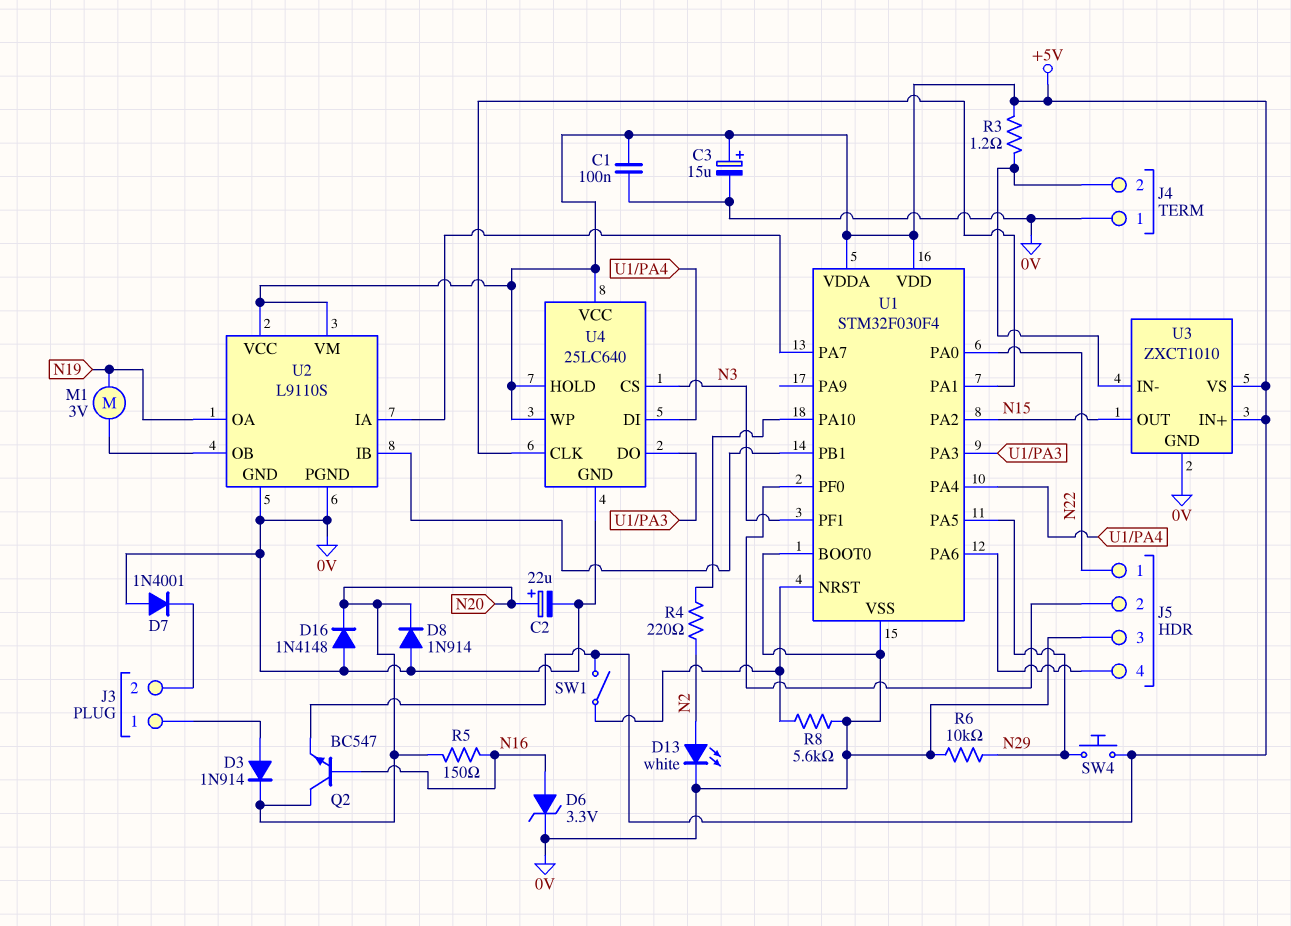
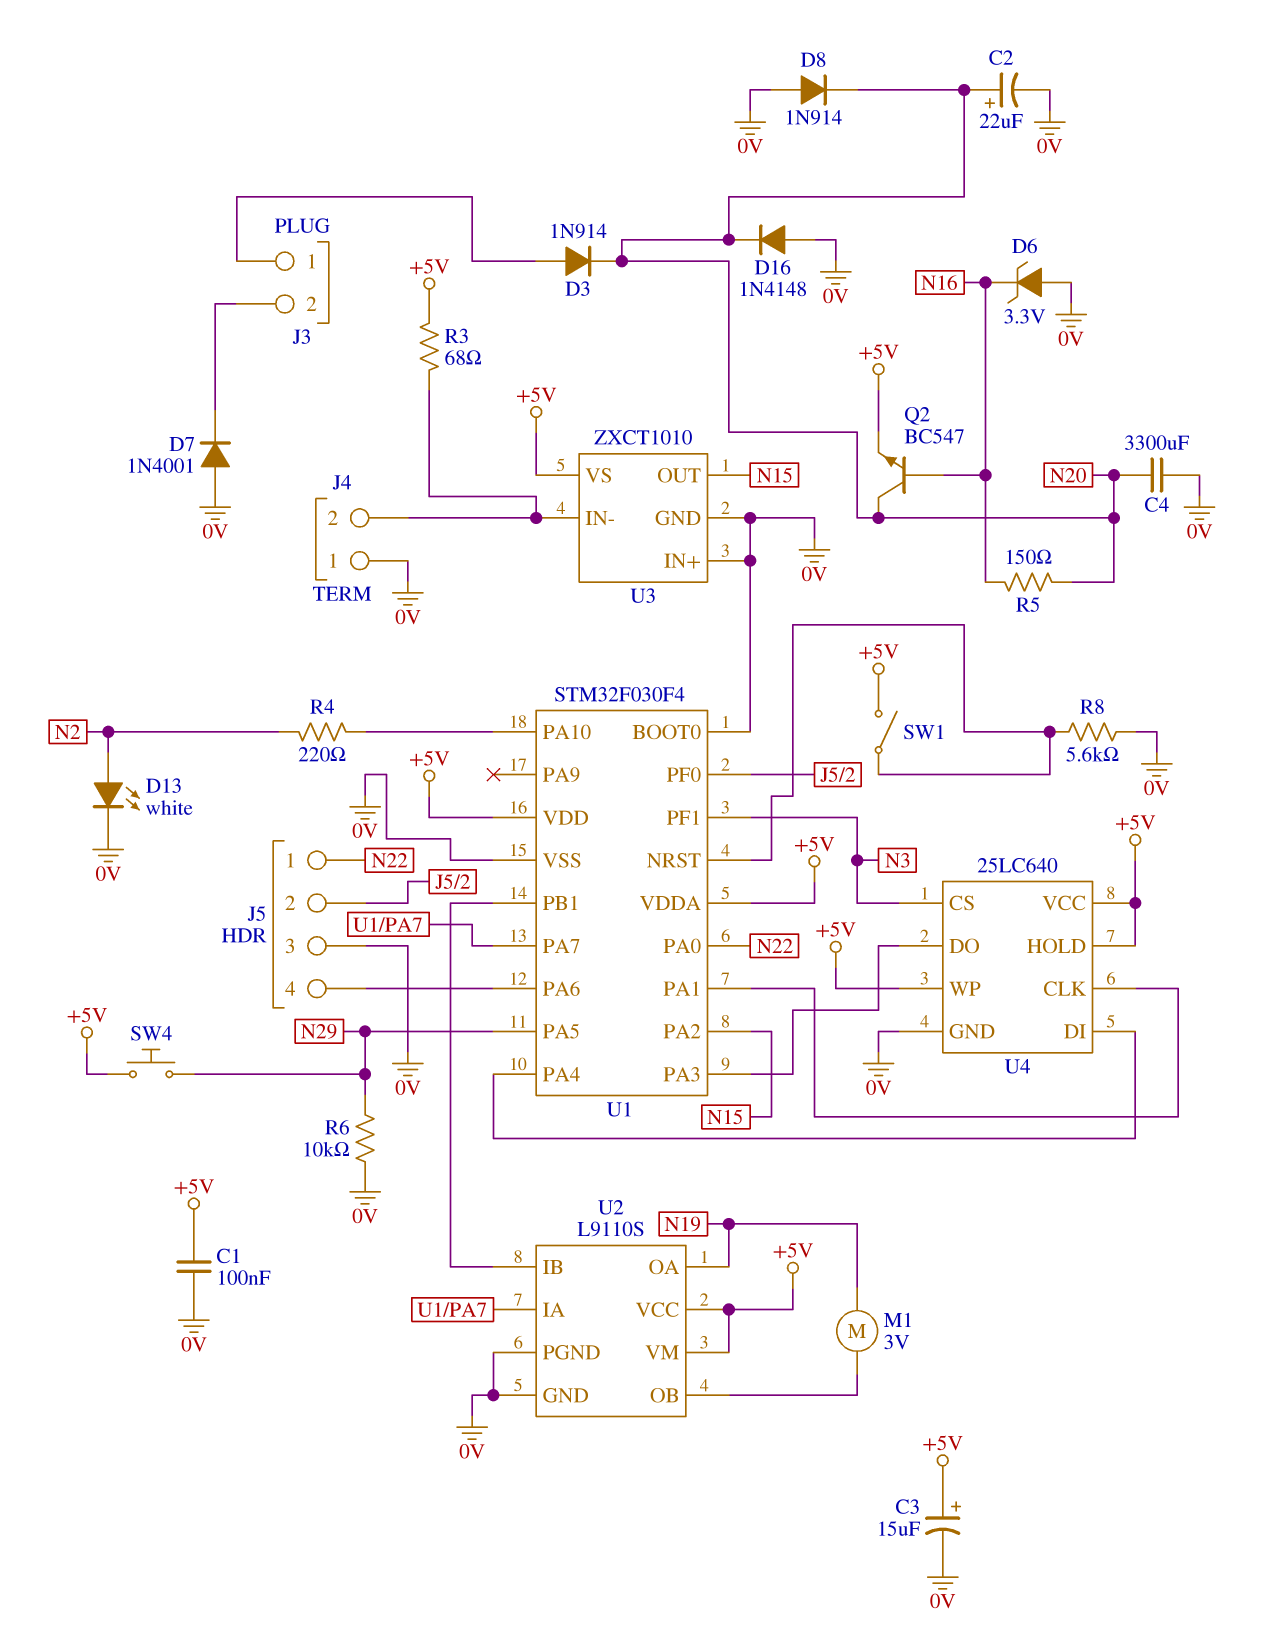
C4: none -> 3300uF (0V, N20)
D6: zener 3.3V (A N16, K 0V) -> zener 3.3V (A 0V, K N16)
R3: 1.2 (+5V, J4/2) -> 68 (+5V, J4/2)
U3 pin IN+: +5V -> 0V

